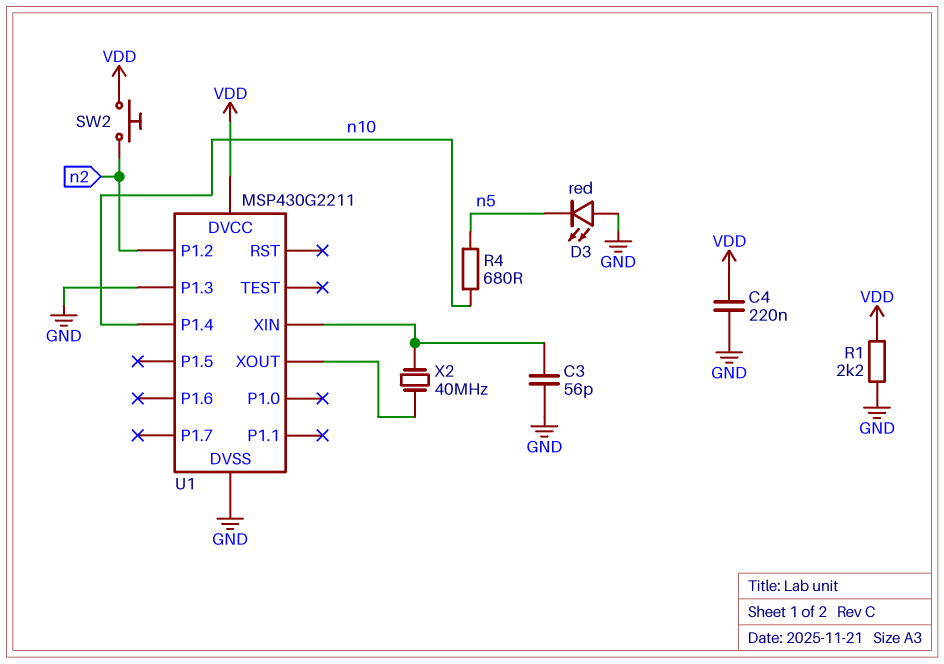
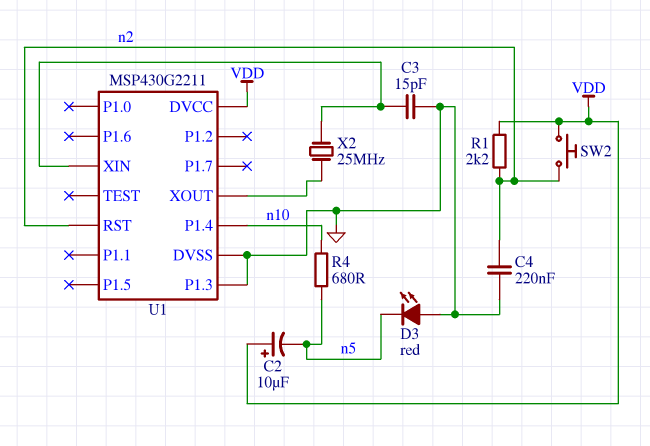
C2: none -> 10uF (plus VDD, minus n5)
C3: 56pF (GND, U1/XIN) -> 15pF (GND, U1/XIN)
C4: 220nF (GND, VDD) -> 220nF (GND, n2)
R1: 2.2k (GND, VDD) -> 2.2k (VDD, n2)
U1 pin P1.2: n2 -> none
U1 pin RST: none -> n2
X2: 40MHz (U1/XIN, U1/XOUT) -> 25MHz (U1/XIN, U1/XOUT)

